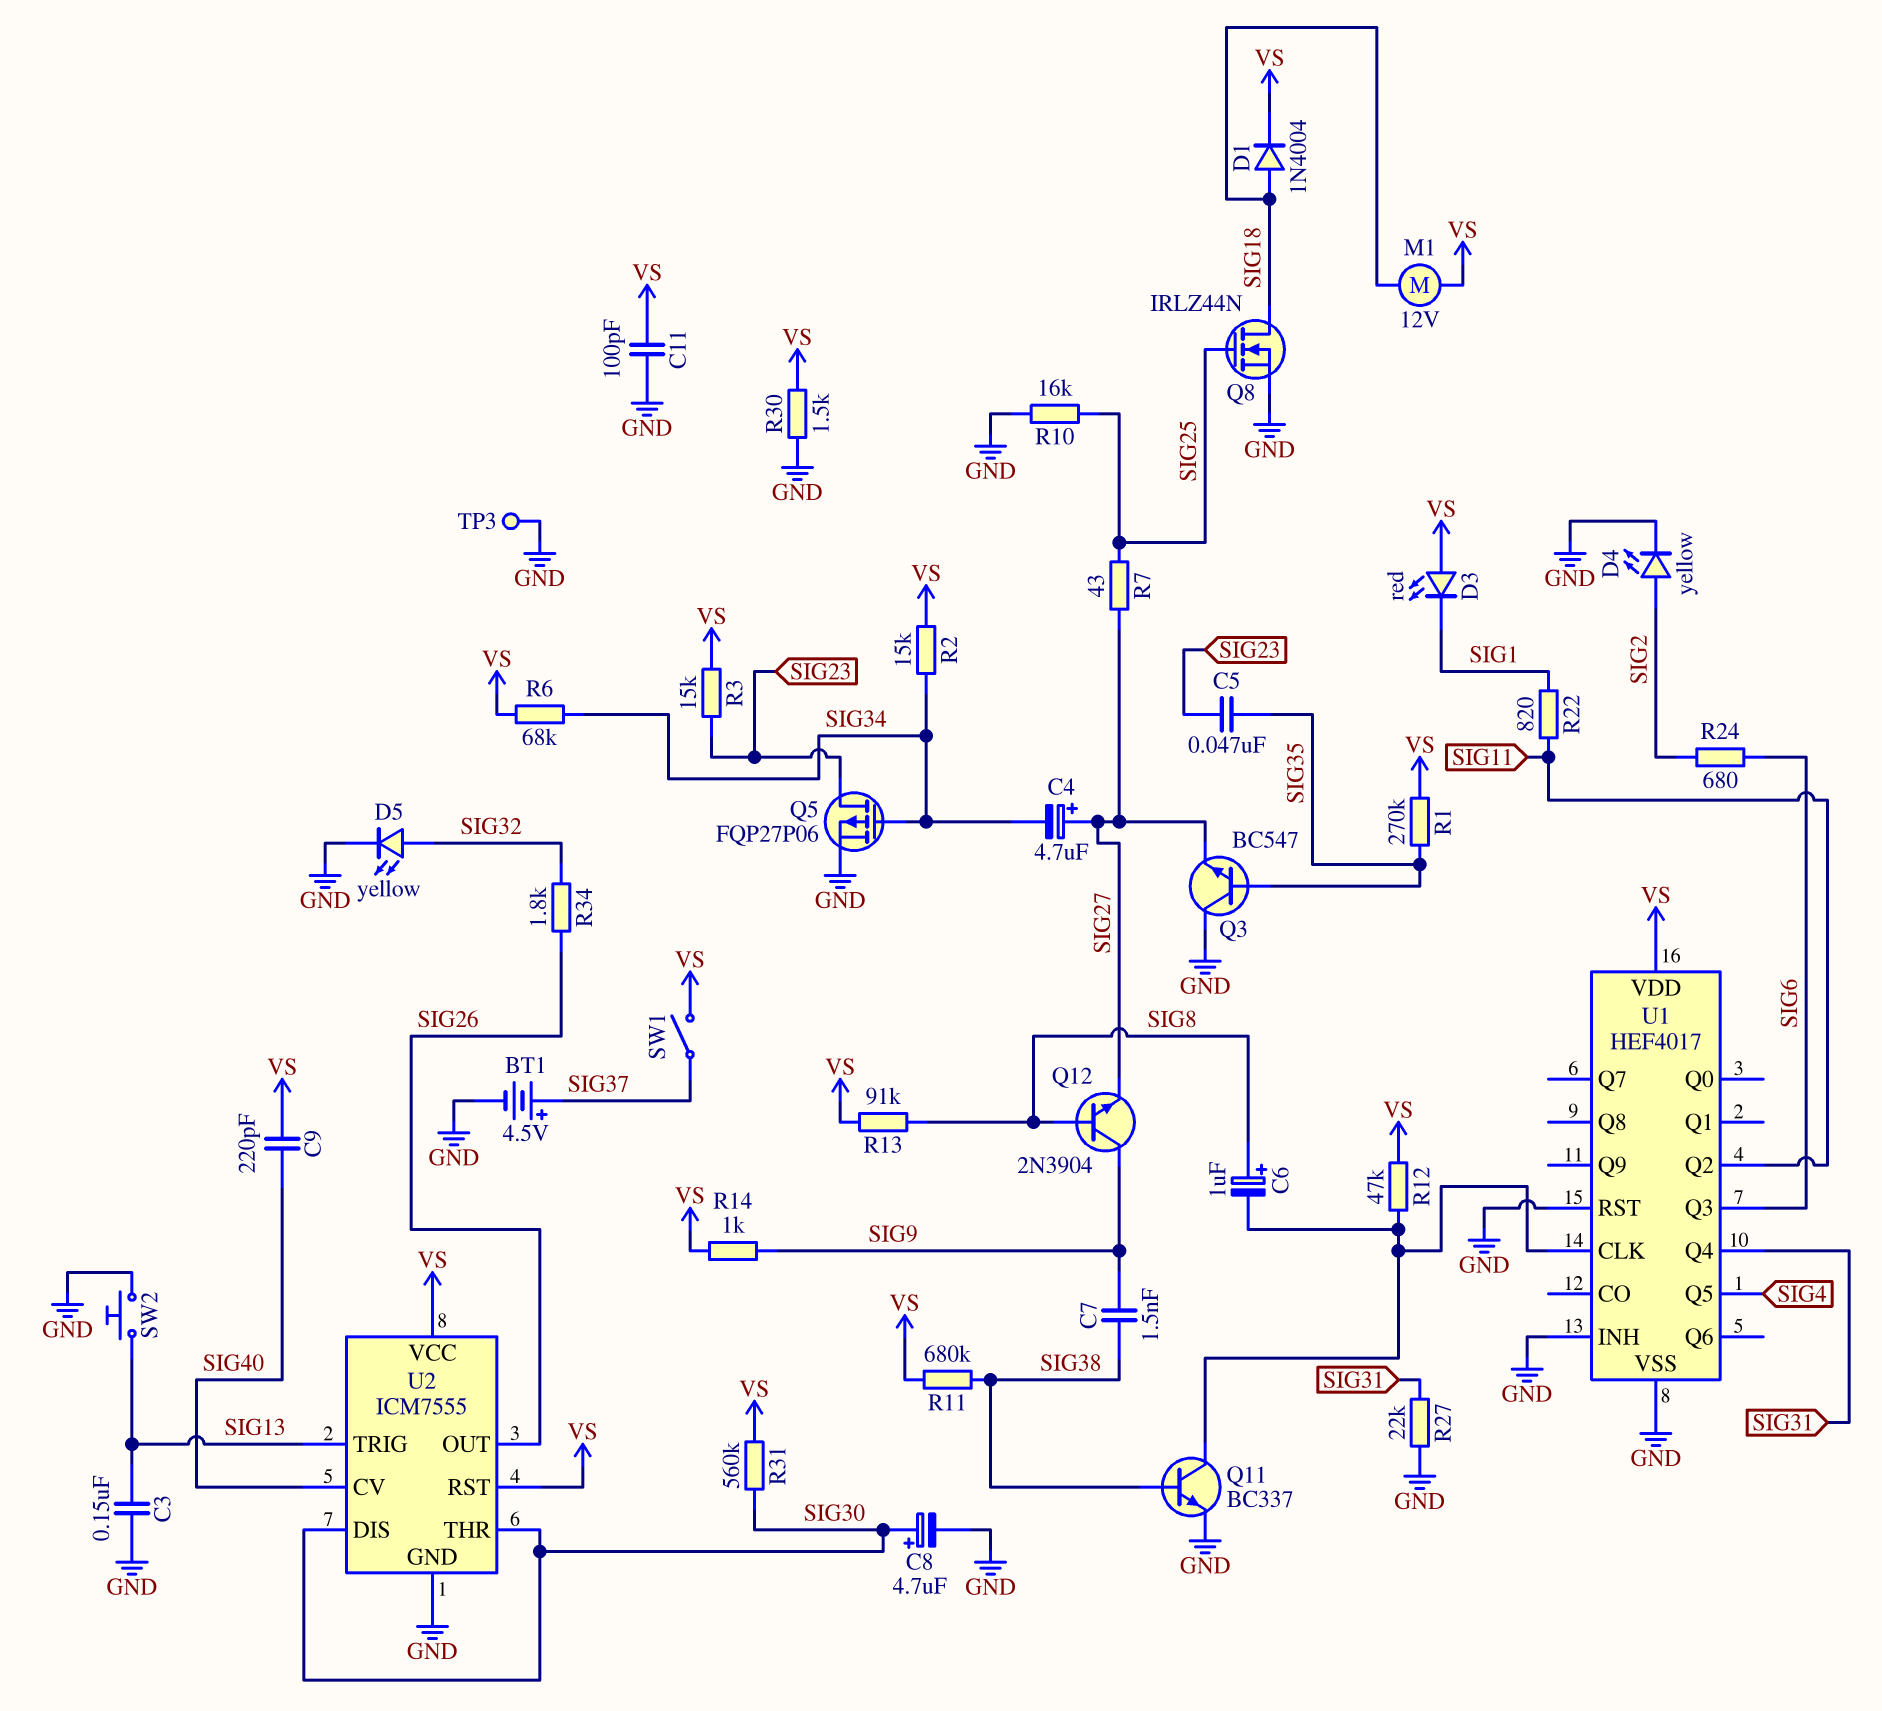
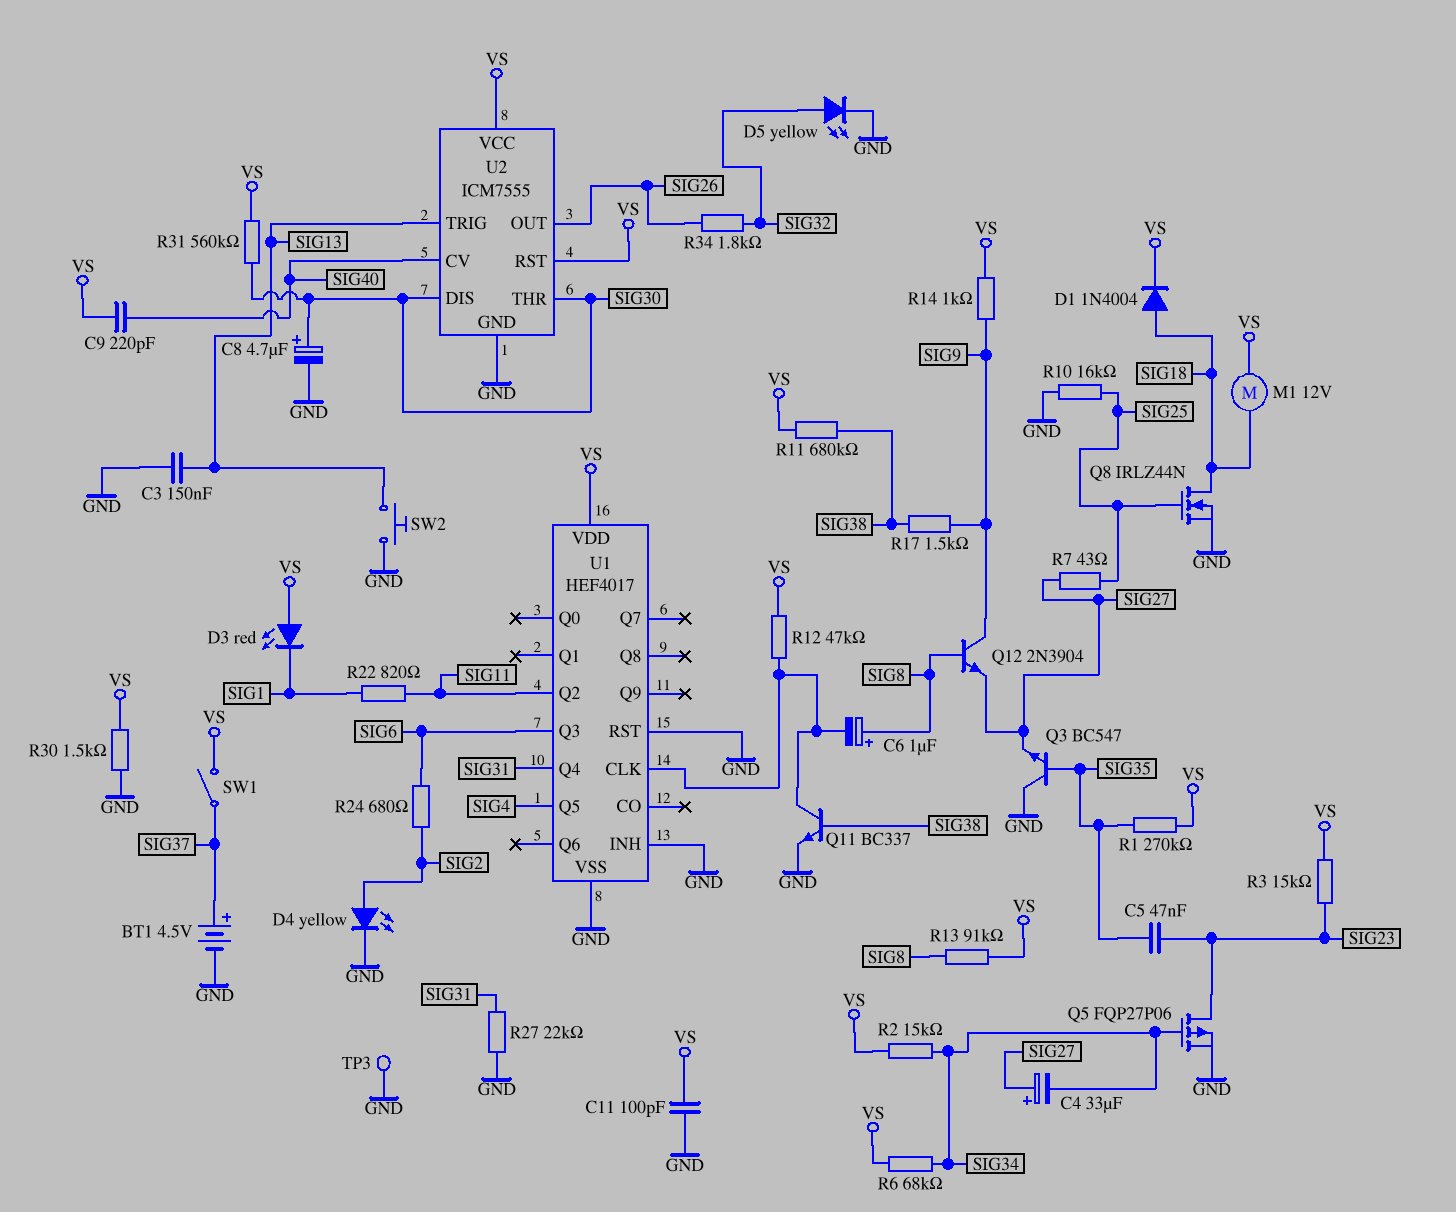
C4: 4.7uF (plus SIG27, minus SIG34) -> 33uF (plus SIG27, minus SIG34)
C7: 1.5nF (SIG9, SIG38) -> none
R17: none -> 1.5k (SIG9, SIG38)

